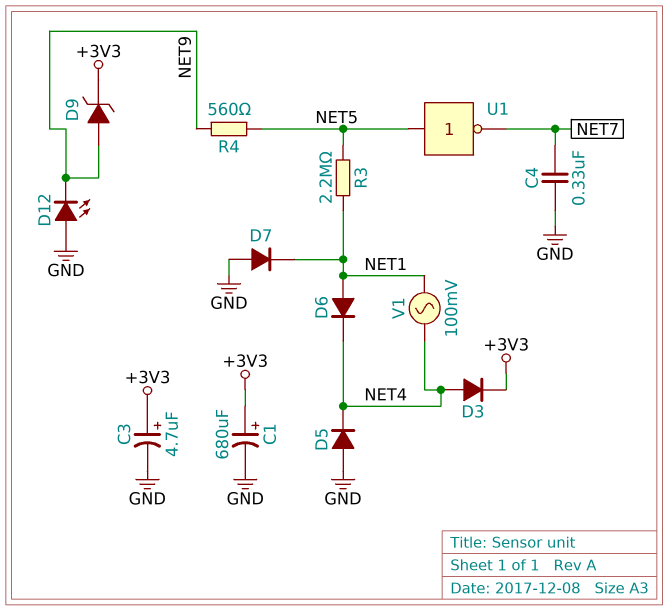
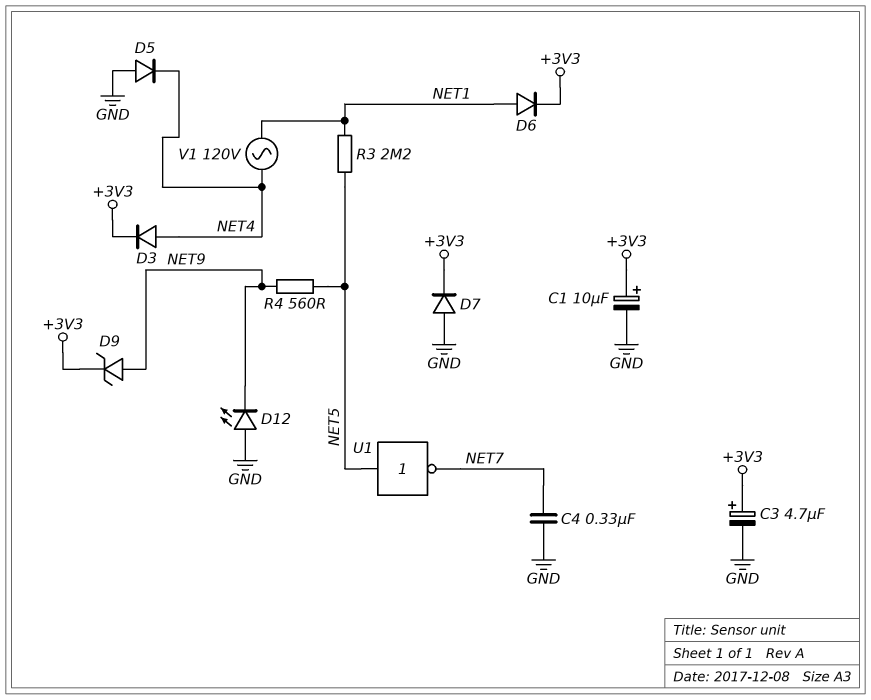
C1: 680uF (plus +3V3, minus GND) -> 10uF (plus +3V3, minus GND)
D6: diode (A NET1, K NET4) -> diode (A NET1, K +3V3)
D7: diode (A GND, K NET1) -> diode (A GND, K +3V3)
V1: AC 100mV (NET1, NET4) -> AC 120V (NET1, NET4)

